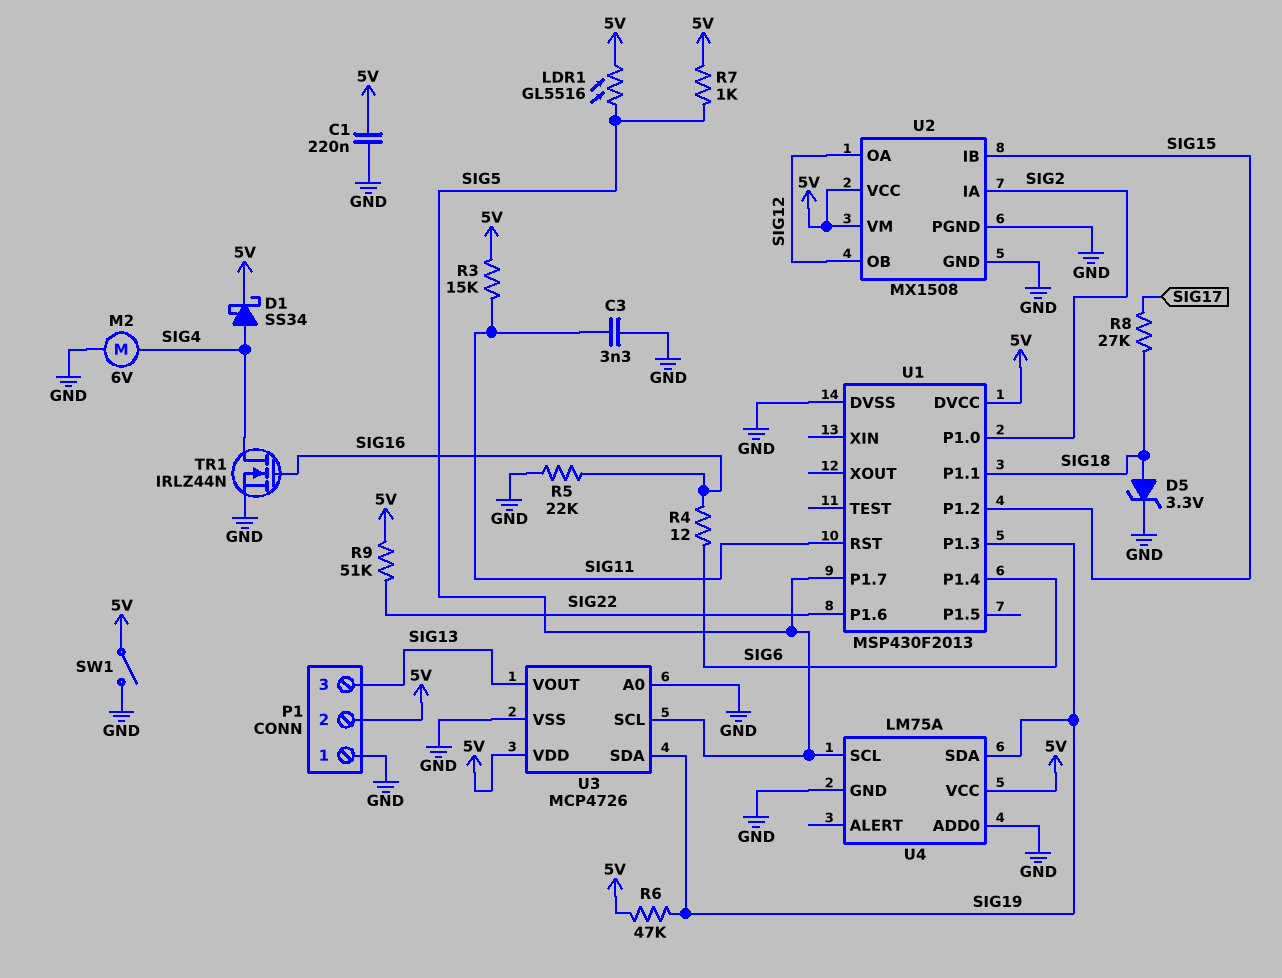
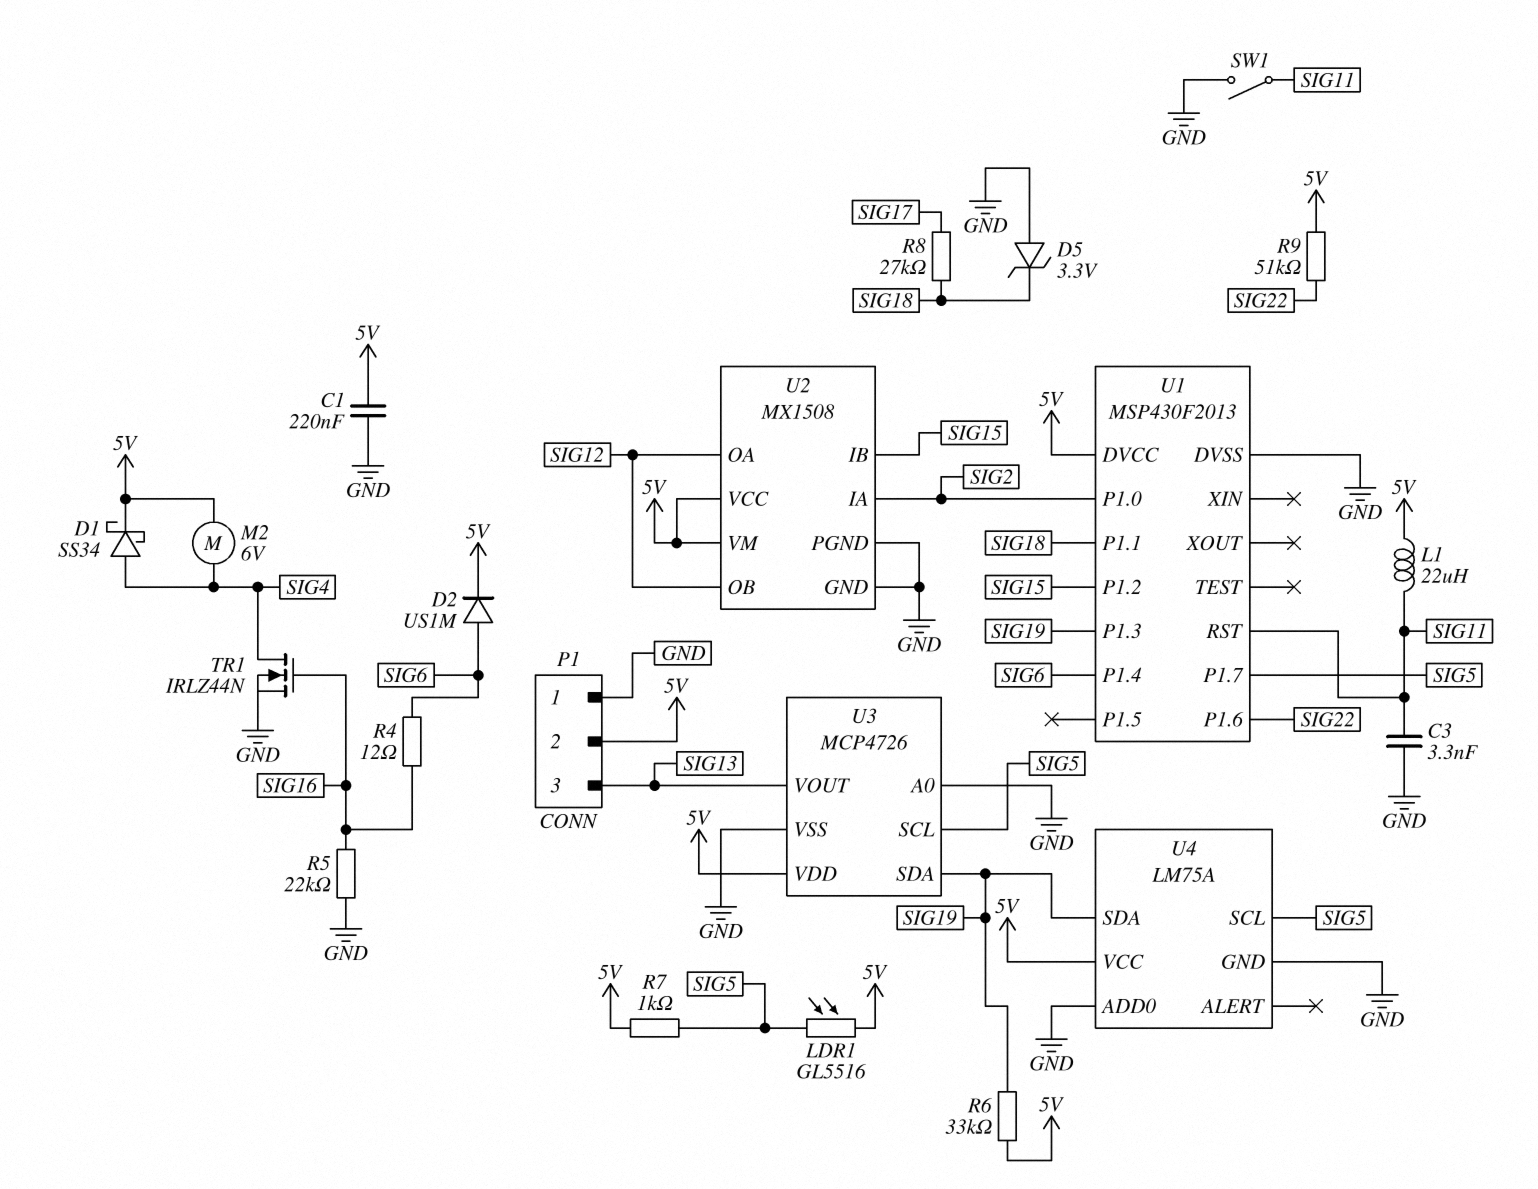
D2: none -> diode US1M (A SIG6, K 5V)
D5: zener 3.3V (A SIG18, K GND) -> zener 3.3V (A GND, K SIG18)
L1: none -> 22uH (5V, SIG11)
M2: motor 6V (GND, SIG4) -> motor 6V (5V, SIG4)
R3: 15k (5V, SIG11) -> none
R6: 47k (5V, SIG19) -> 33k (5V, SIG19)
SW1: switch (5V, GND) -> switch (GND, SIG11)

